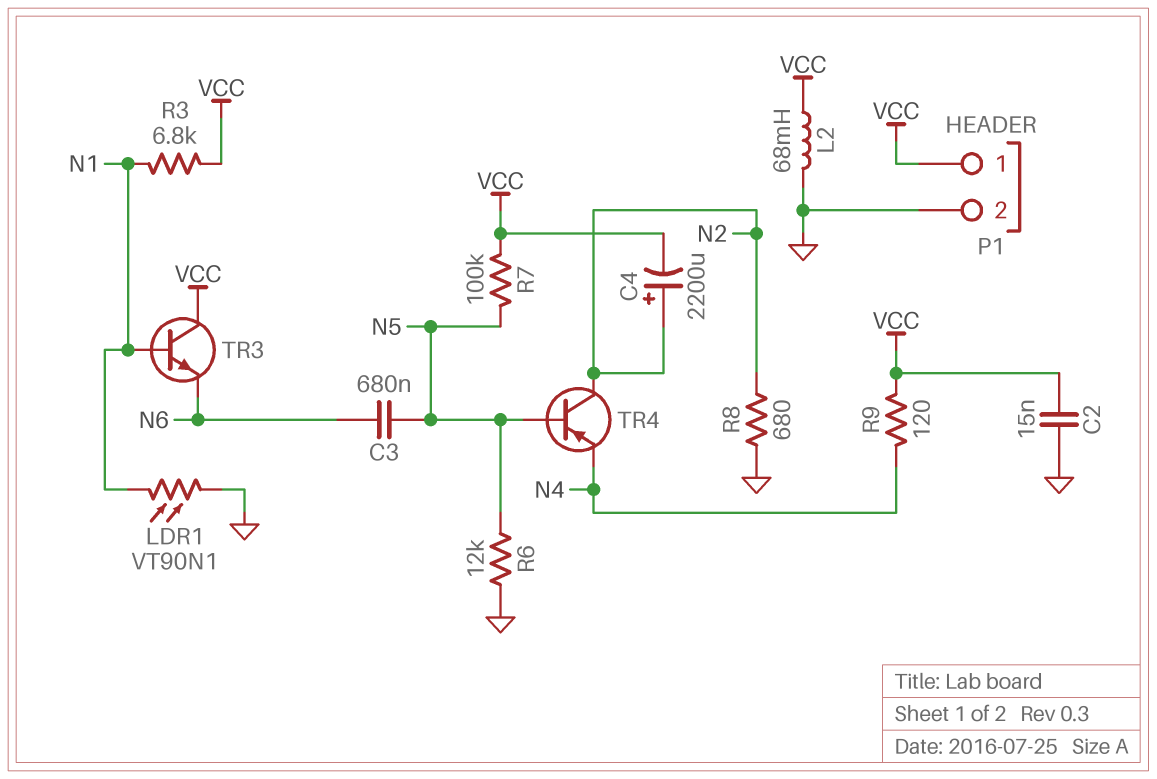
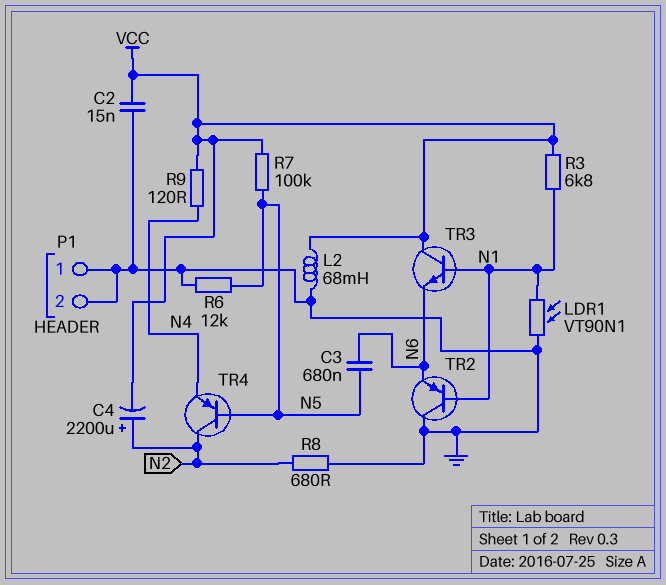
P1 pin 1: VCC -> GND
TR2: none -> PNP (B N1, C GND, E N6)

